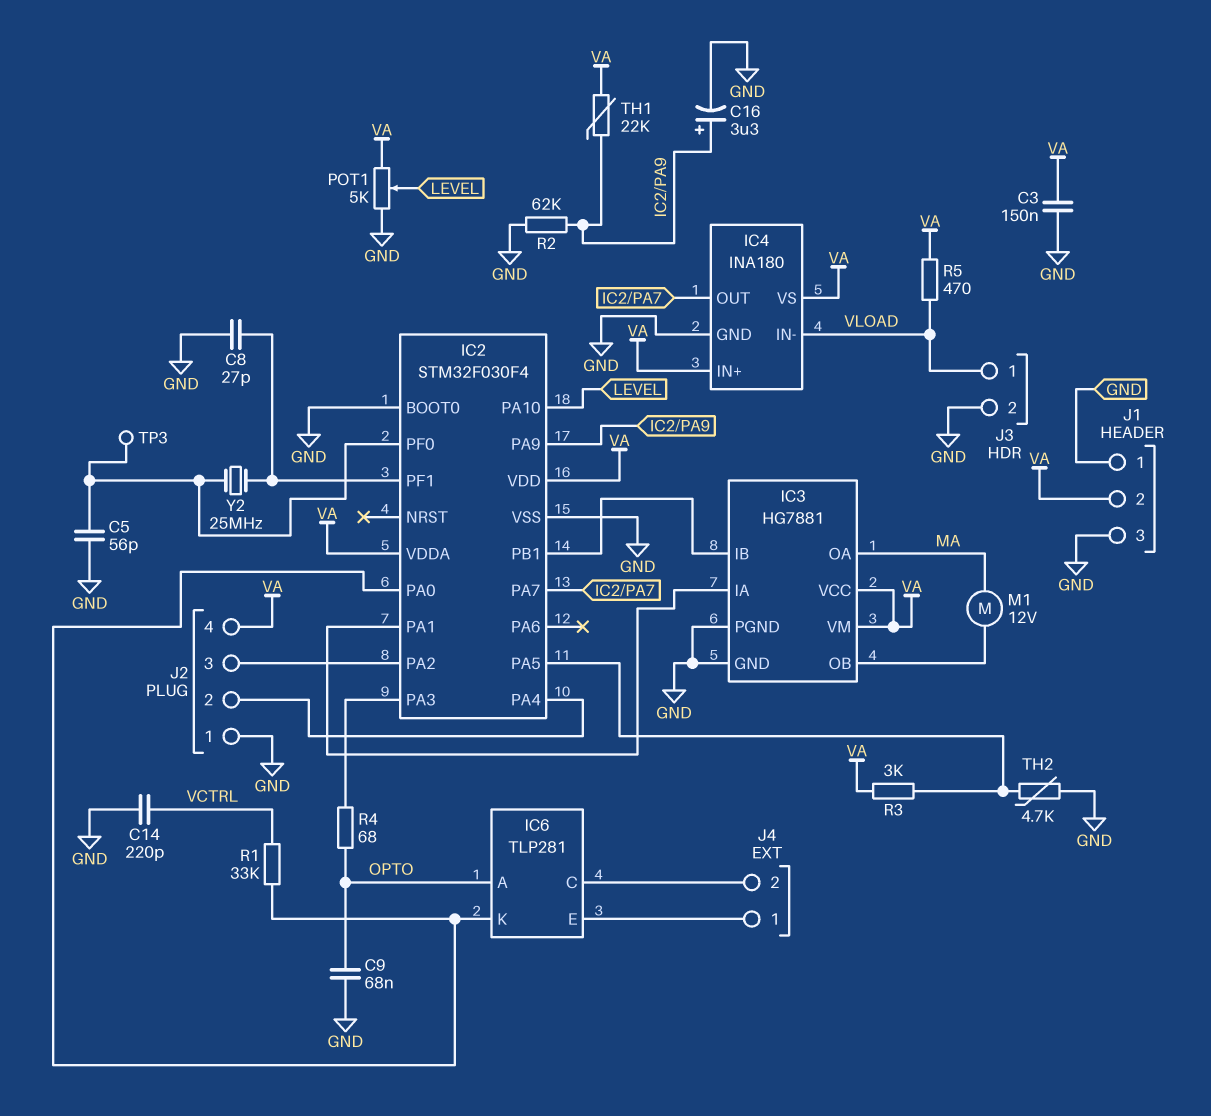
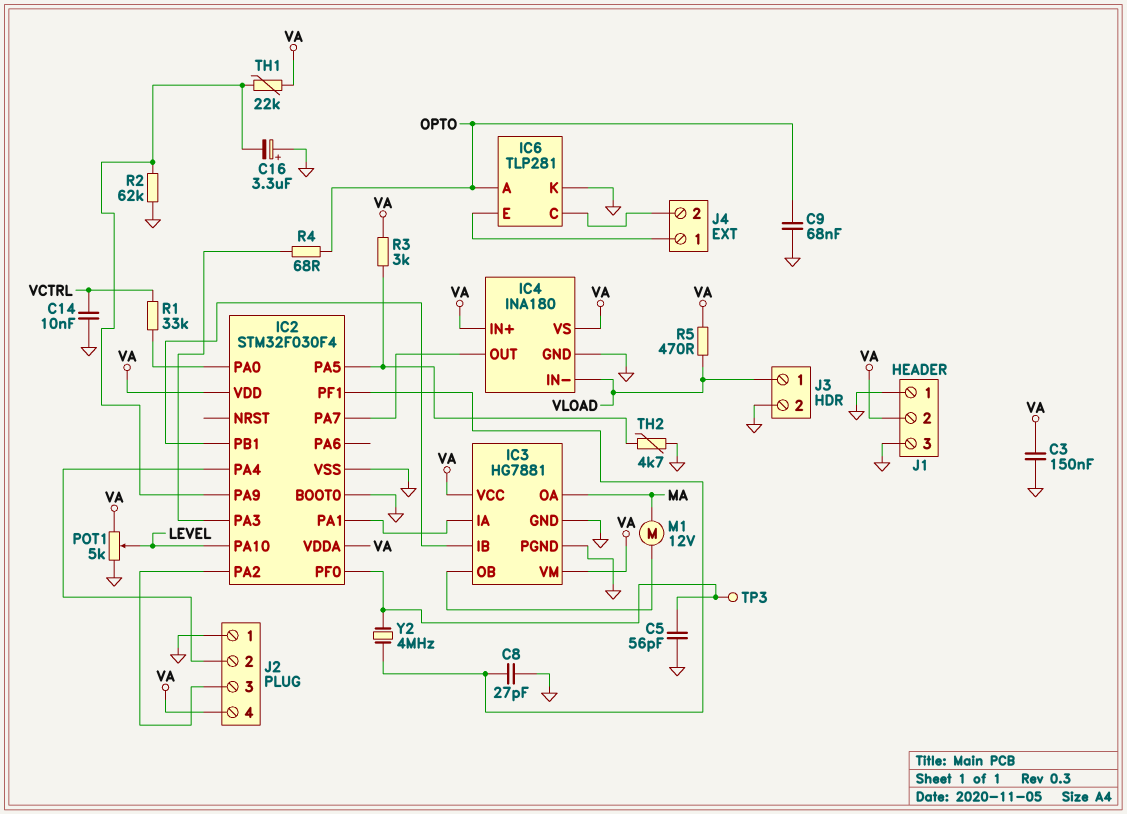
C14: 220pF (GND, VCTRL) -> 10nF (GND, VCTRL)
C16: 3.3uF (plus IC2/PA9, minus GND) -> 3.3uF (plus GND, minus IC2/PA9)
IC6 pin K: IC2/PA0 -> GND
Y2: 25MHz (IC2/PF0, IC2/PF1) -> 4MHz (IC2/PF0, IC2/PF1)

